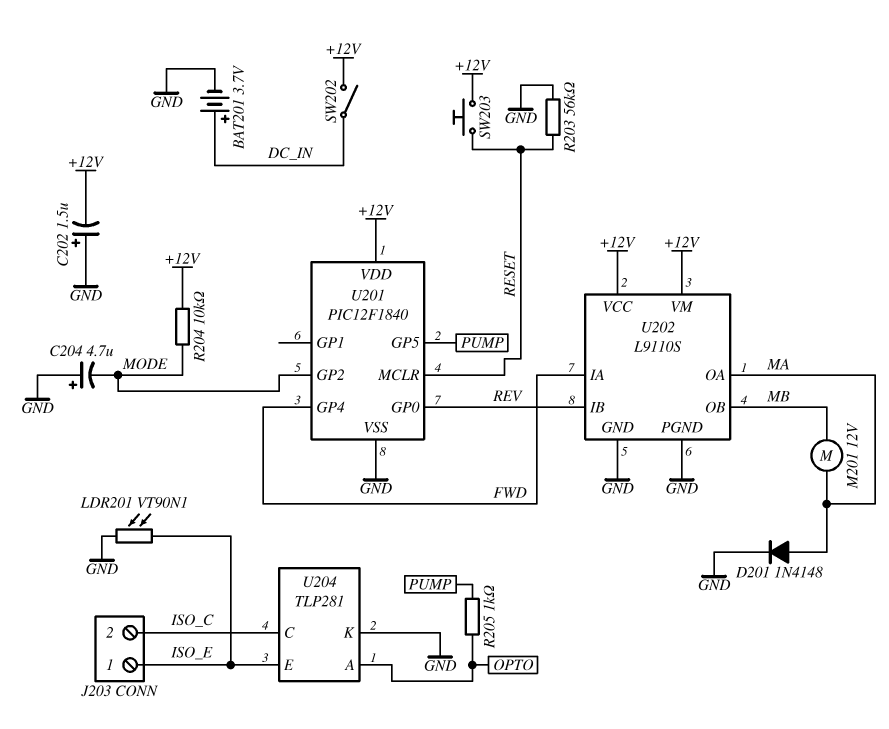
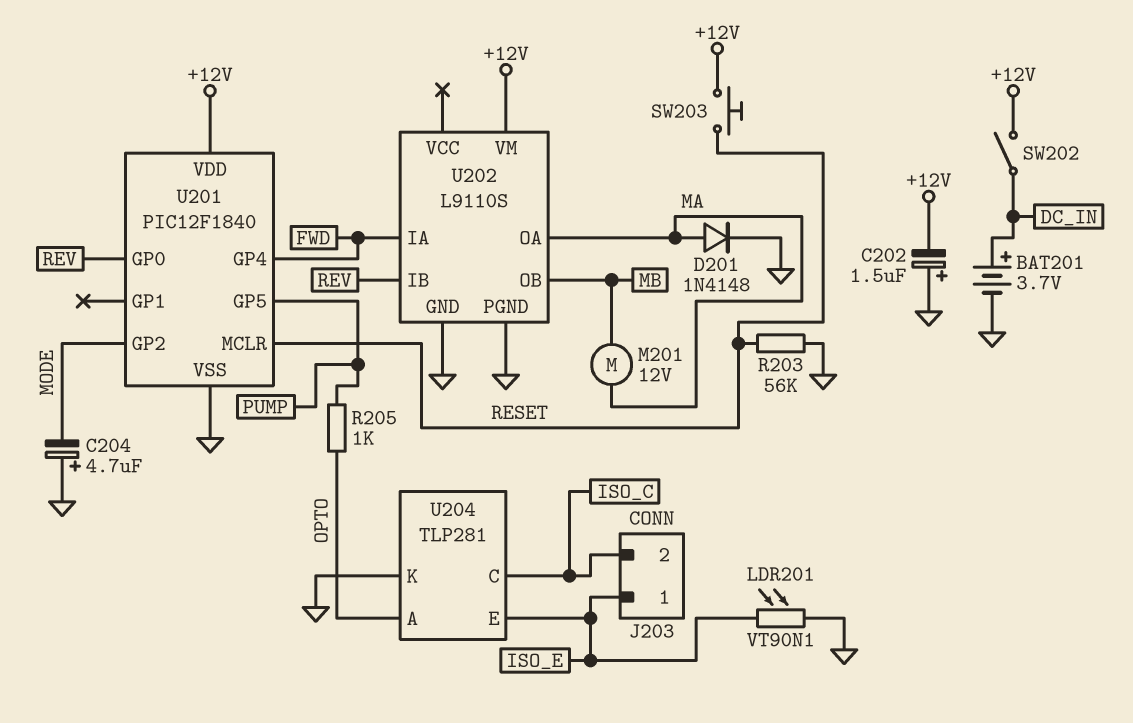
R204: 10k (+12V, MODE) -> none
U202 pin VCC: +12V -> none

